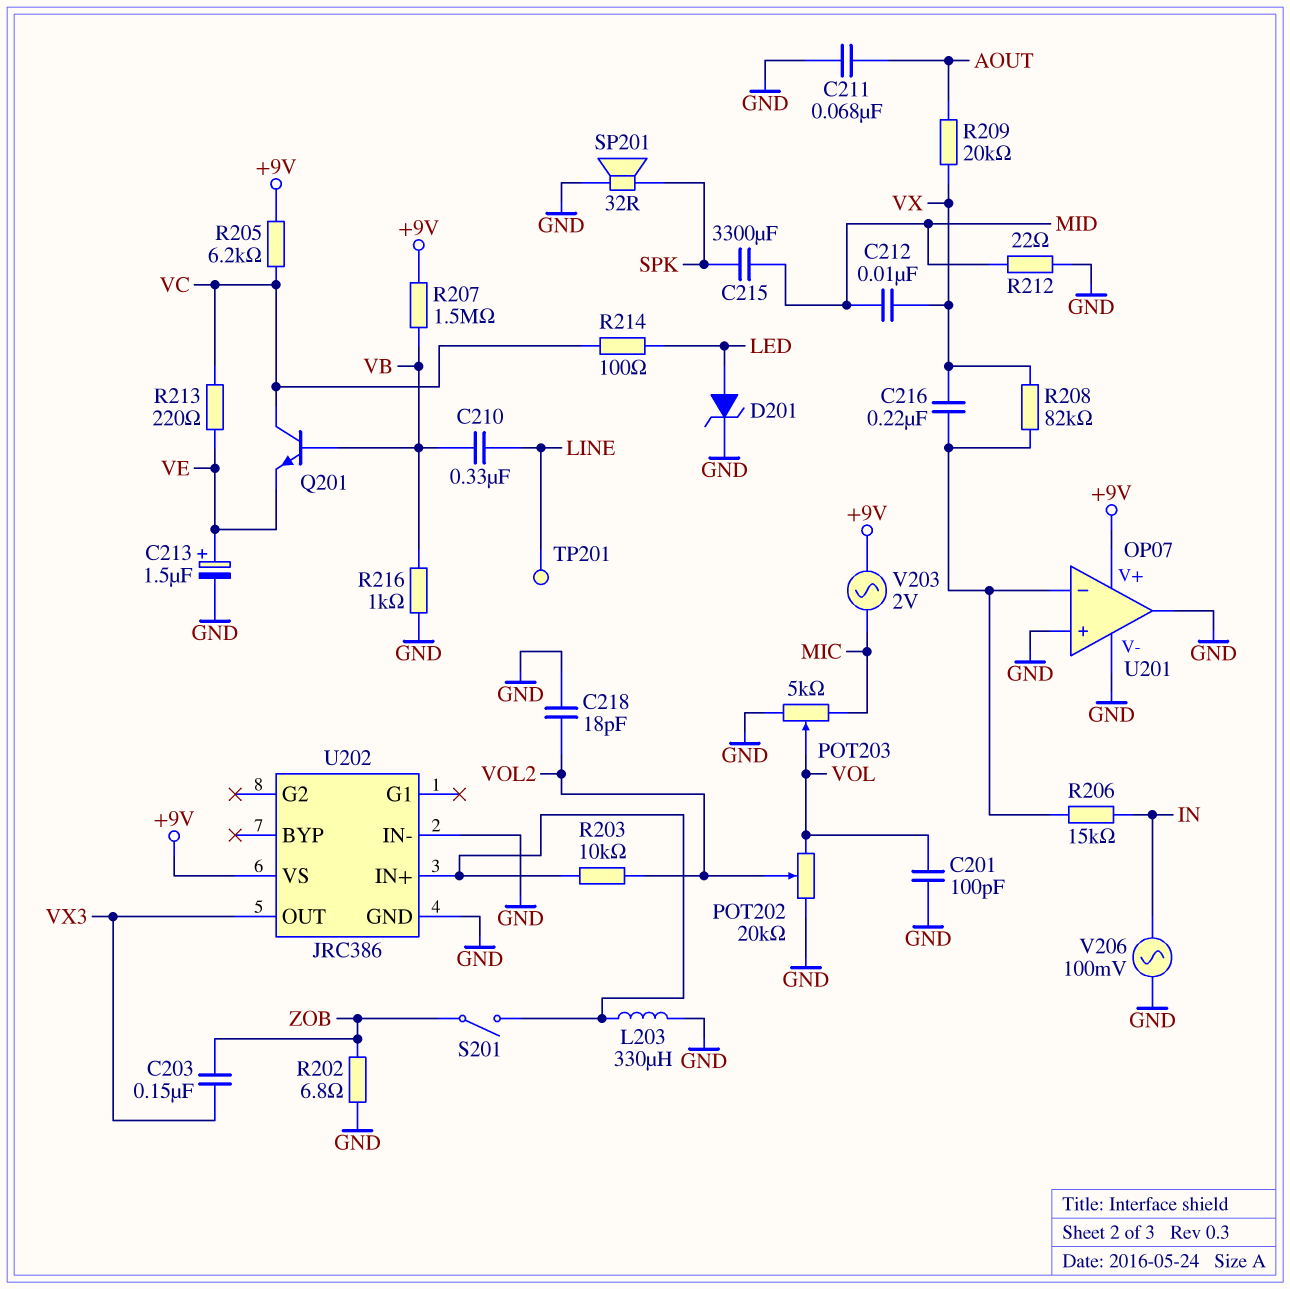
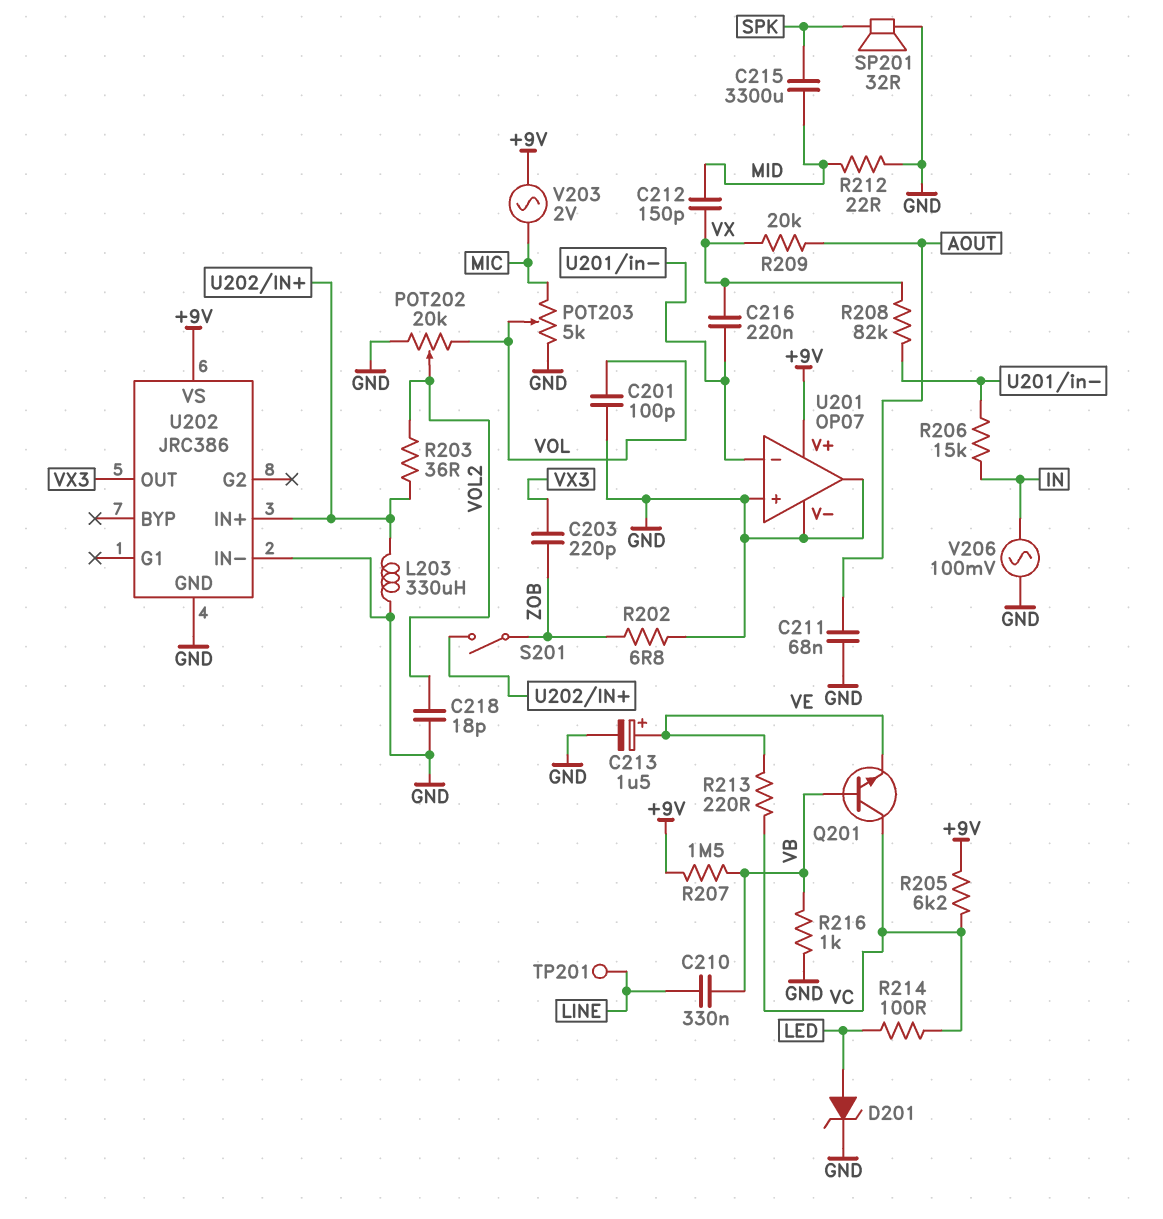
C203: 150nF (VX3, ZOB) -> 220pF (VX3, ZOB)
C212: 10nF (MID, VX) -> 150pF (MID, VX)
R203: 10k (U202/IN+, VOL2) -> 36 (U202/IN+, VOL2)

